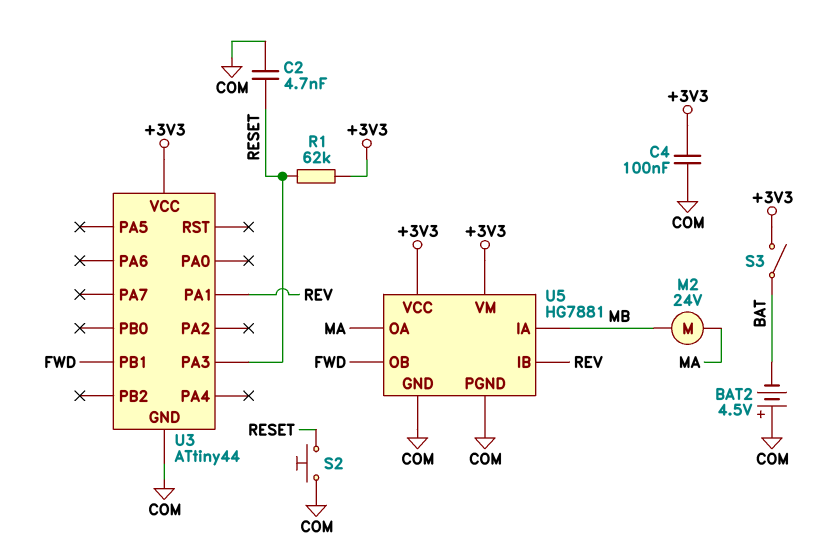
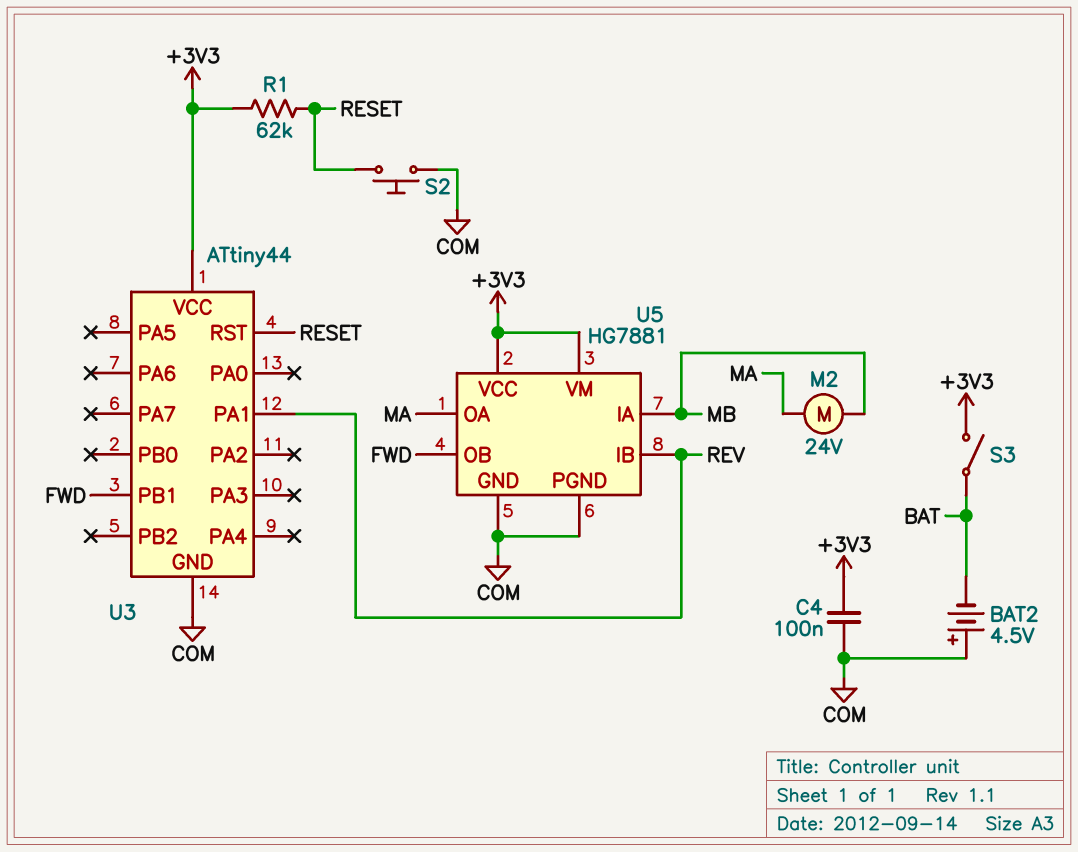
C2: 4.7nF (COM, RESET) -> none
U3 pin PA3: RESET -> none
U3 pin RST: none -> RESET

